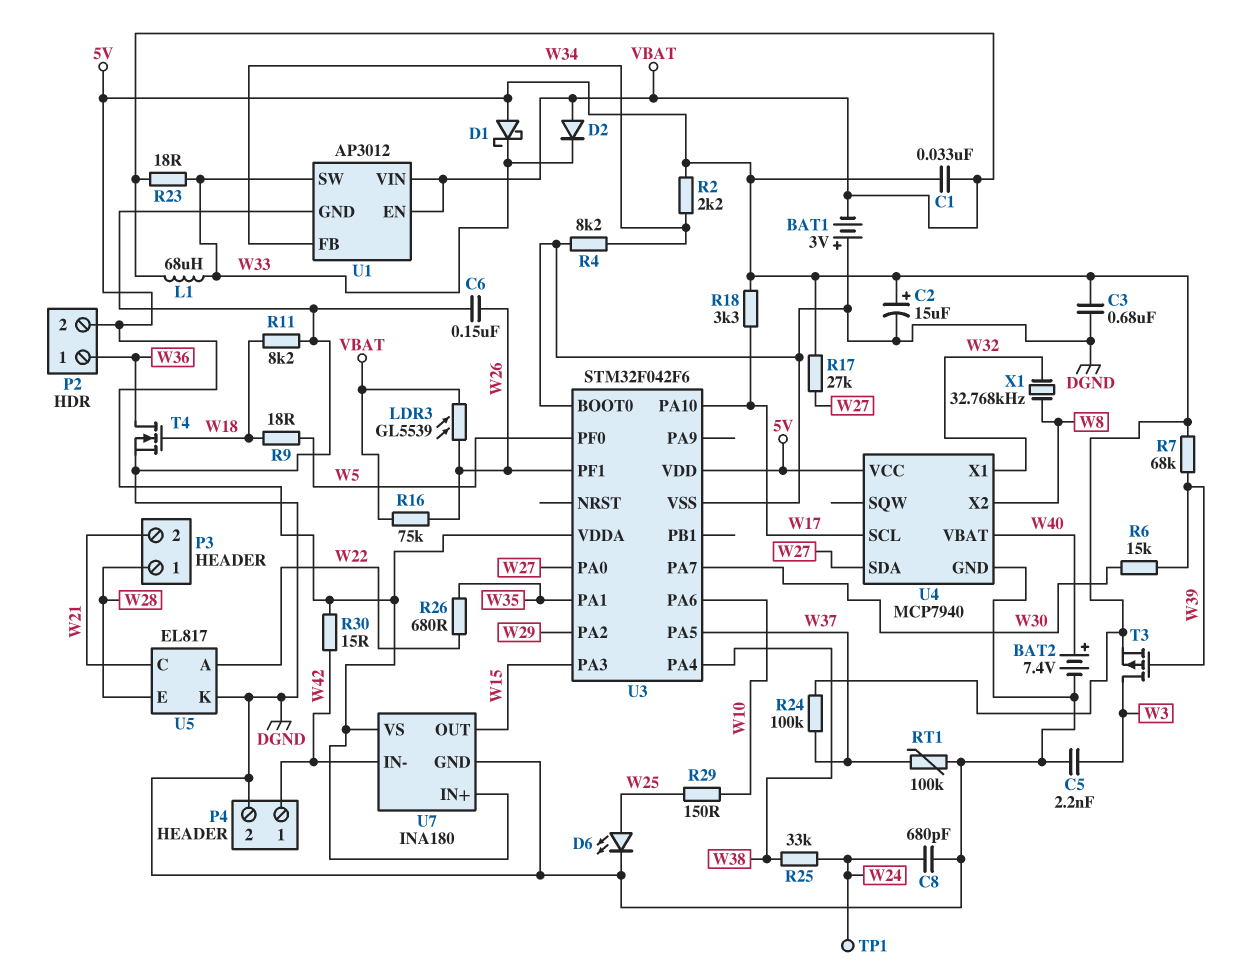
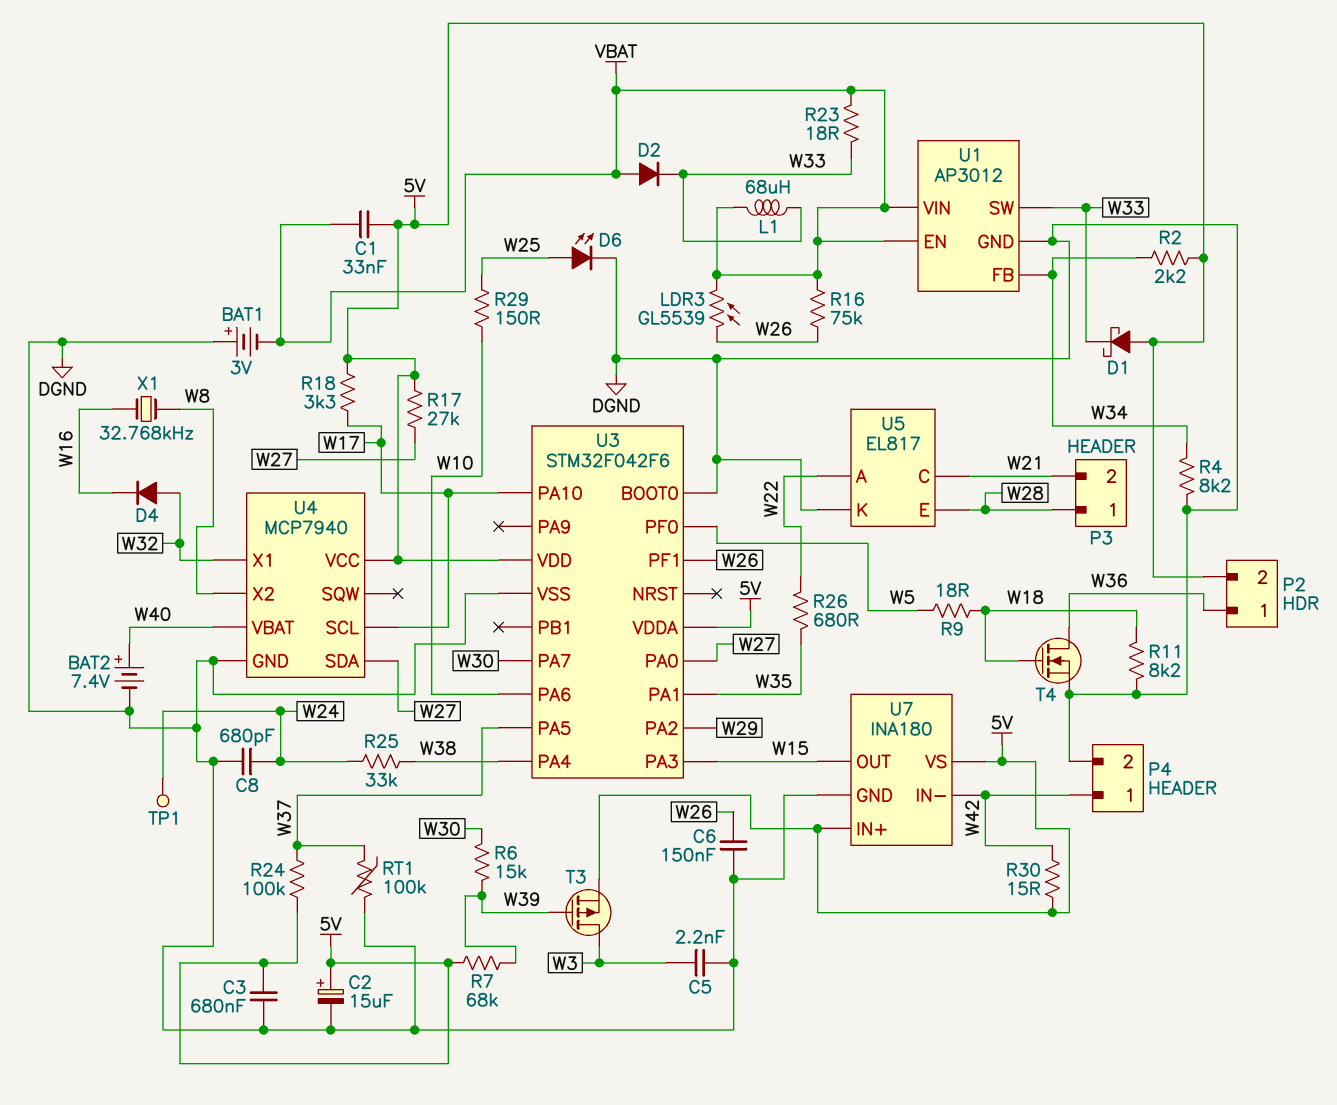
D4: none -> diode (A W32, K W16)
X1: 32.768kHz (W8, W32) -> 32.768kHz (W8, W16)

